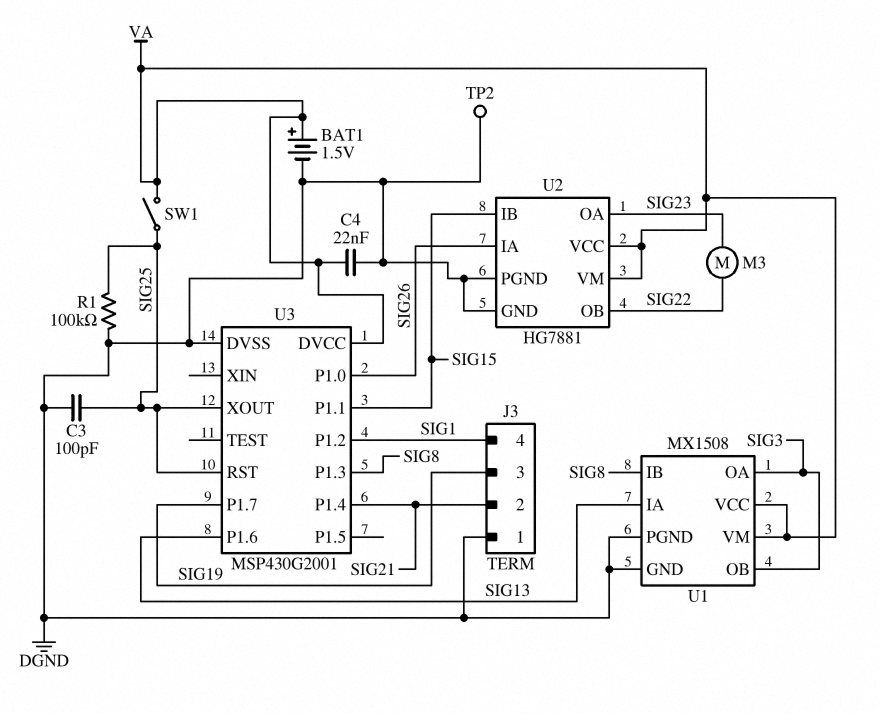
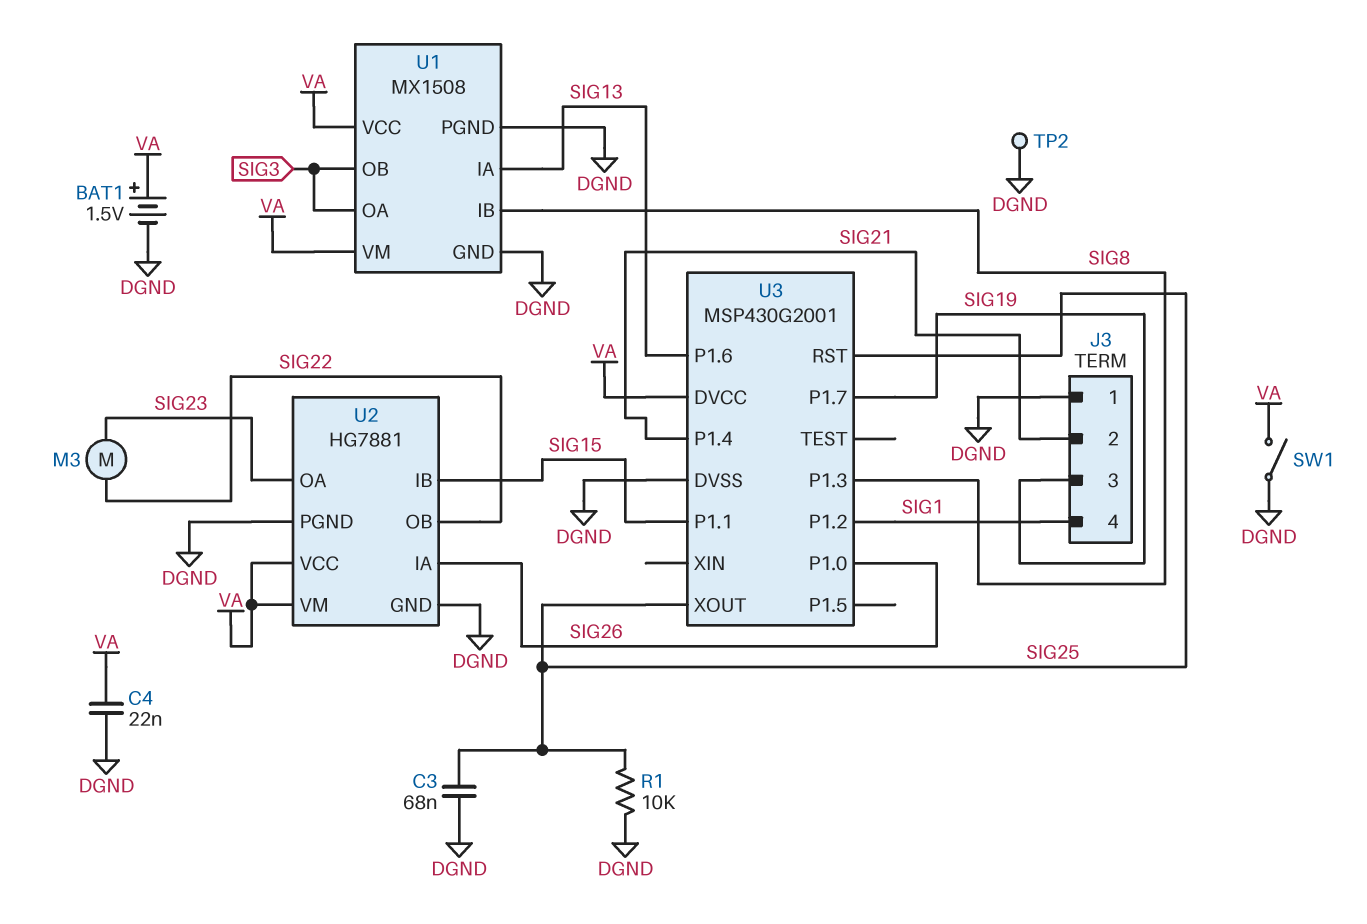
C3: 100pF (DGND, SIG25) -> 68nF (DGND, SIG25)
R1: 100k (DGND, SIG25) -> 10k (DGND, SIG25)
SW1: switch (SIG25, VA) -> switch (DGND, VA)

